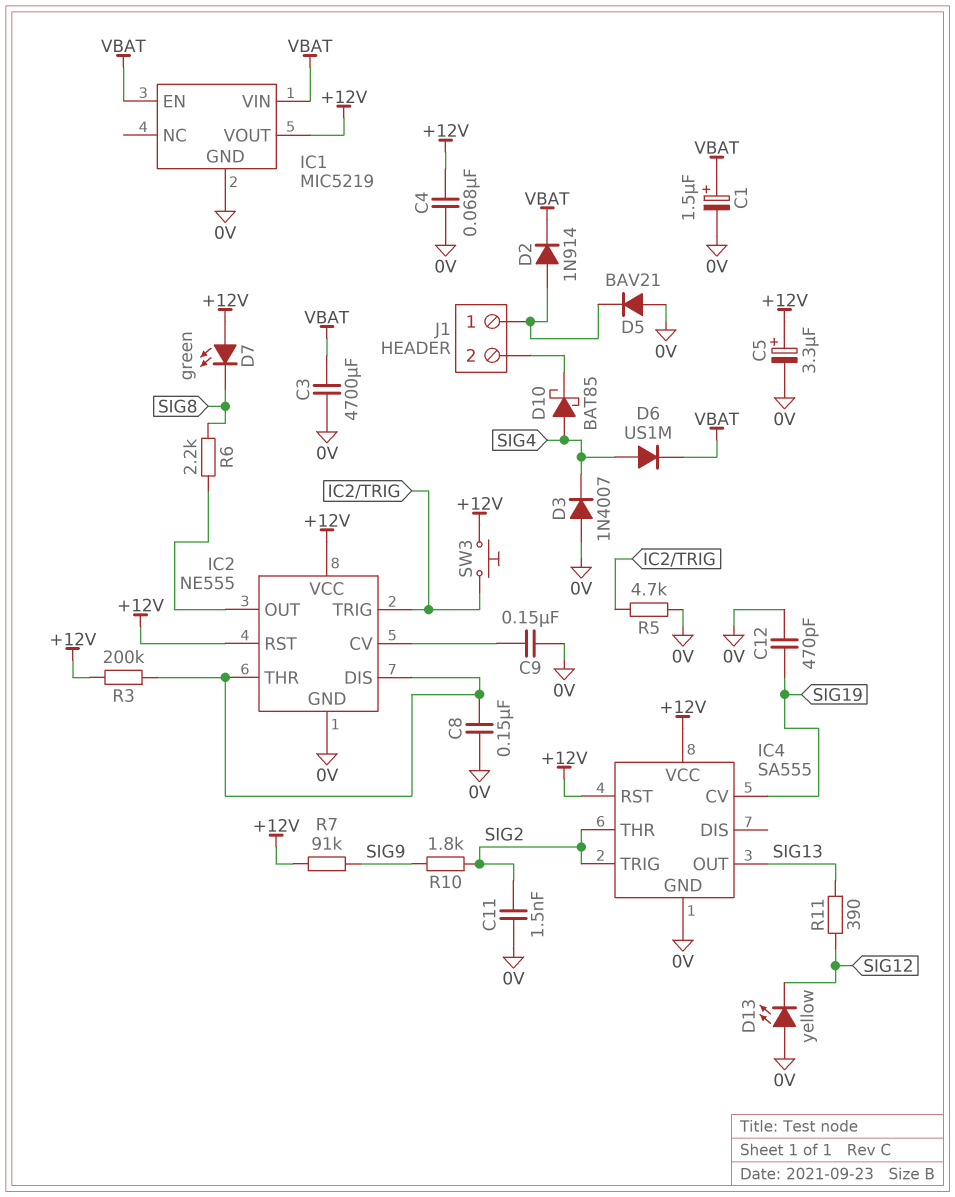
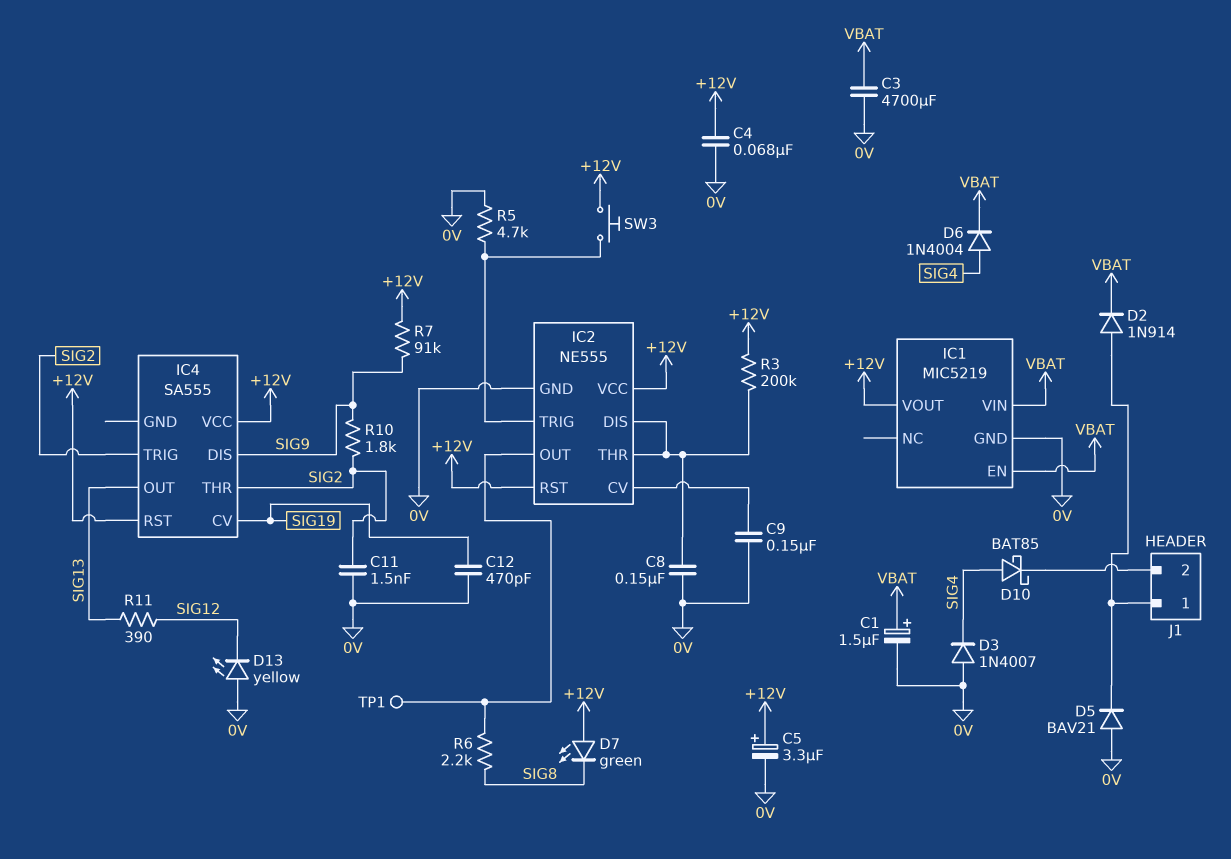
D6: diode US1M (A SIG4, K VBAT) -> diode 1N4004 (A SIG4, K VBAT)
IC4 pin DIS: none -> SIG9
IC4 pin GND: 0V -> none
TP1: none -> test point (IC2/OUT)

